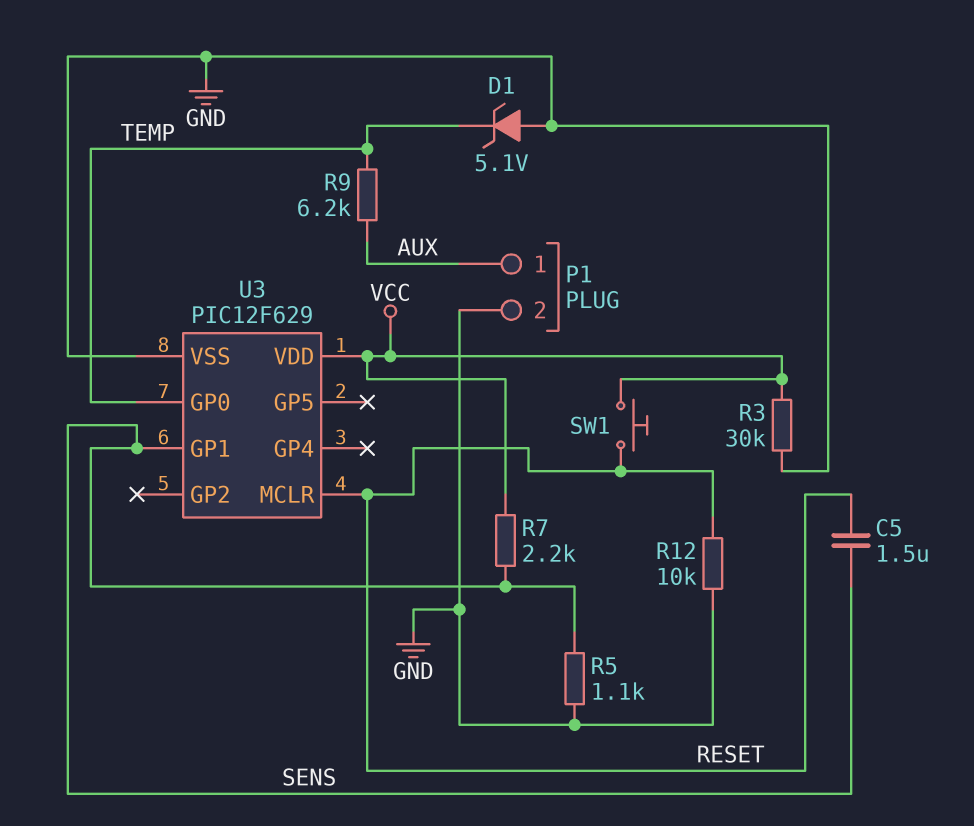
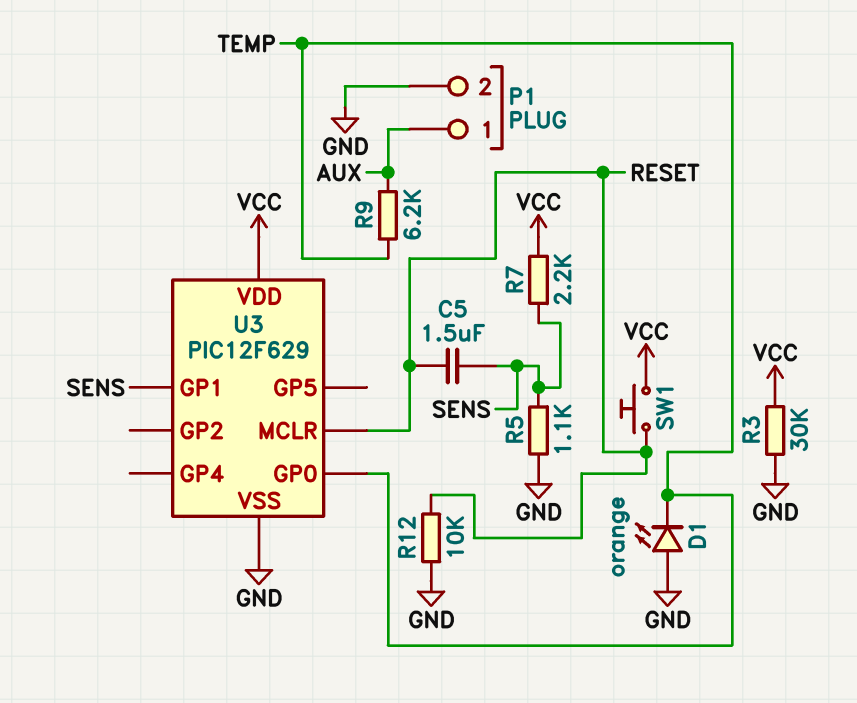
D1: zener 5.1V (A GND, K TEMP) -> LED orange (A GND, K TEMP)

